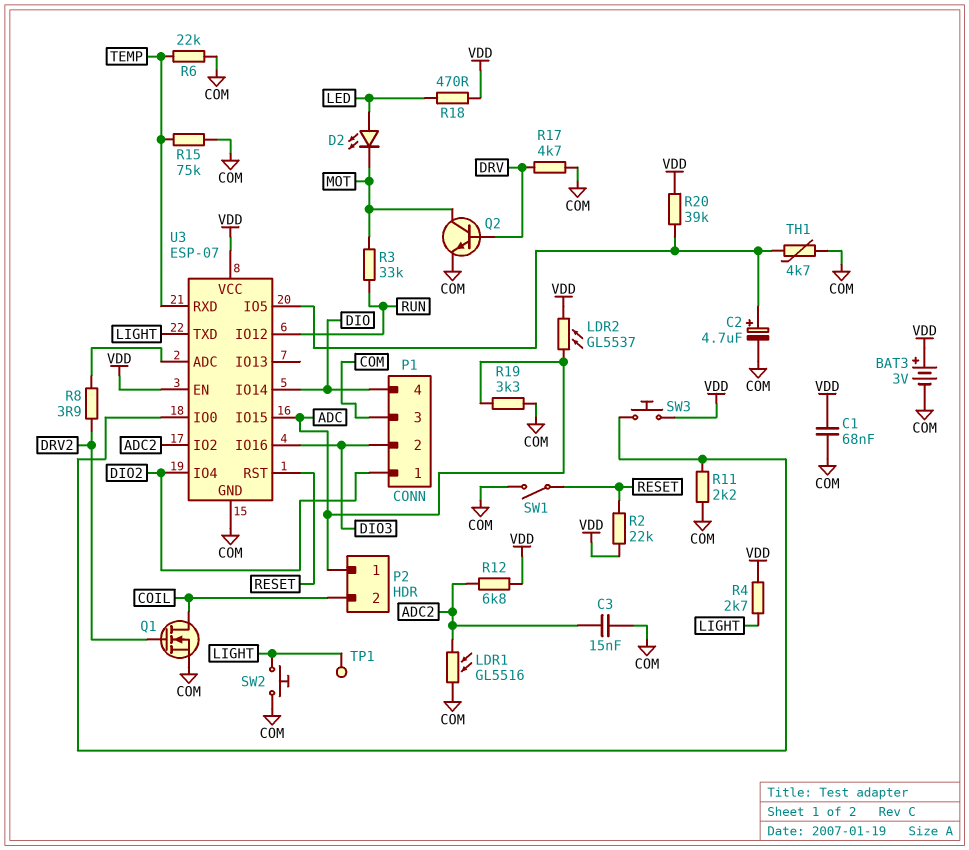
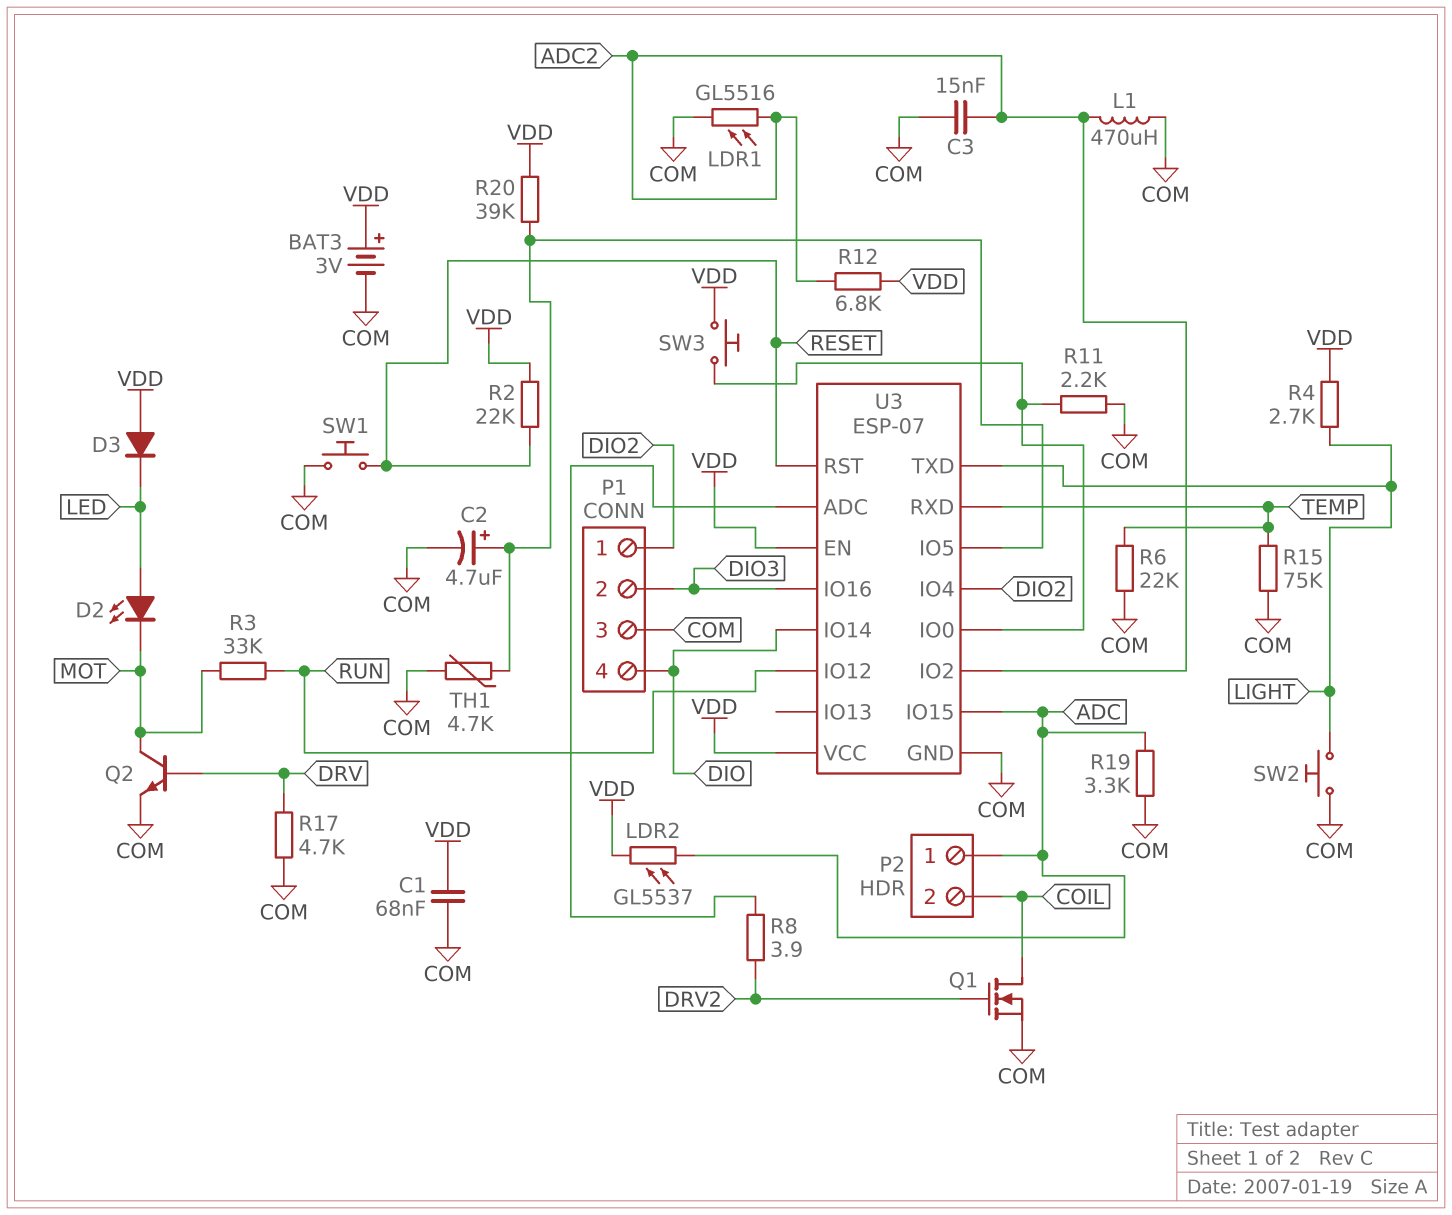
D3: none -> diode (A VDD, K LED)
L1: none -> 470uH (ADC2, COM)
R18: 470 (LED, VDD) -> none
SW1: switch (COM, RESET) -> button (COM, RESET)
TP1: test point (LIGHT) -> none

